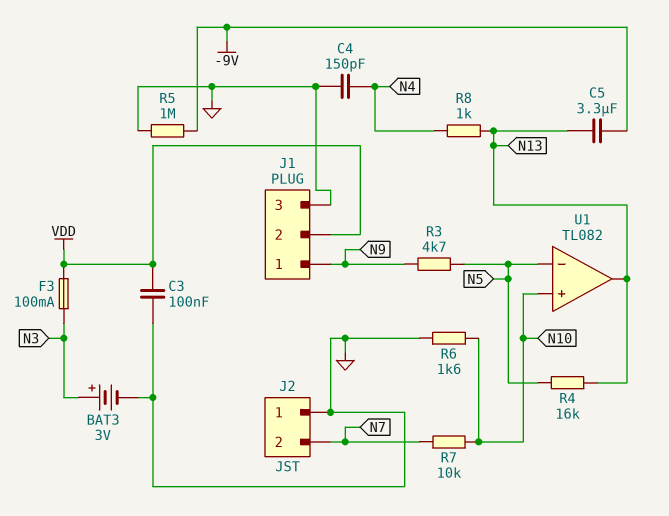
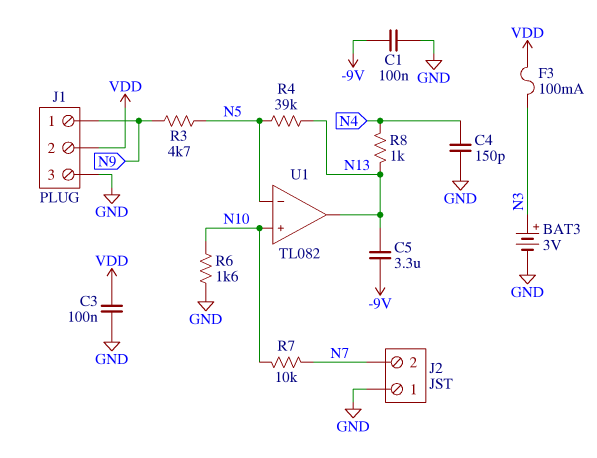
C1: none -> 100nF (-9V, GND)
R4: 16k (N5, N13) -> 39k (N5, N13)
R5: 1M (-9V, GND) -> none

